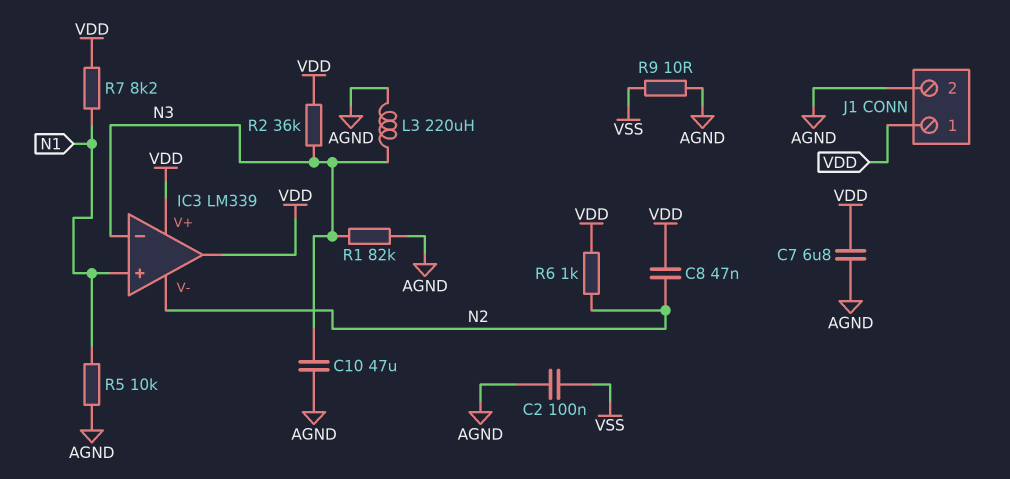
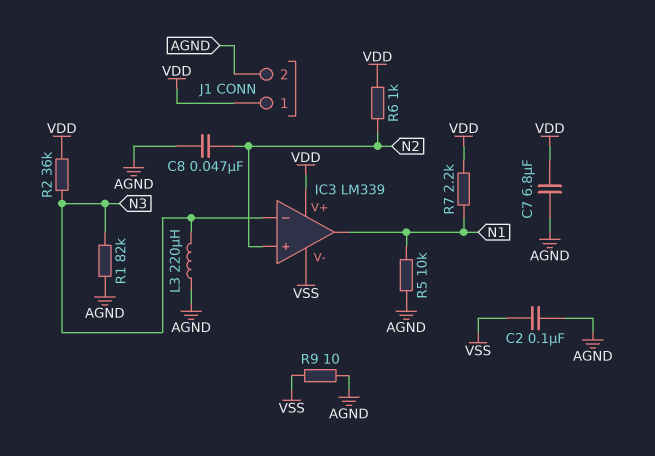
C8: 47nF (N2, VDD) -> 47nF (AGND, N2)
C10: 47uF (AGND, N3) -> none
IC3 pin V-: N2 -> VSS
IC3 pin in+: N1 -> N2
IC3 pin out: VDD -> N1
R7: 8.2k (N1, VDD) -> 2.2k (N1, VDD)

